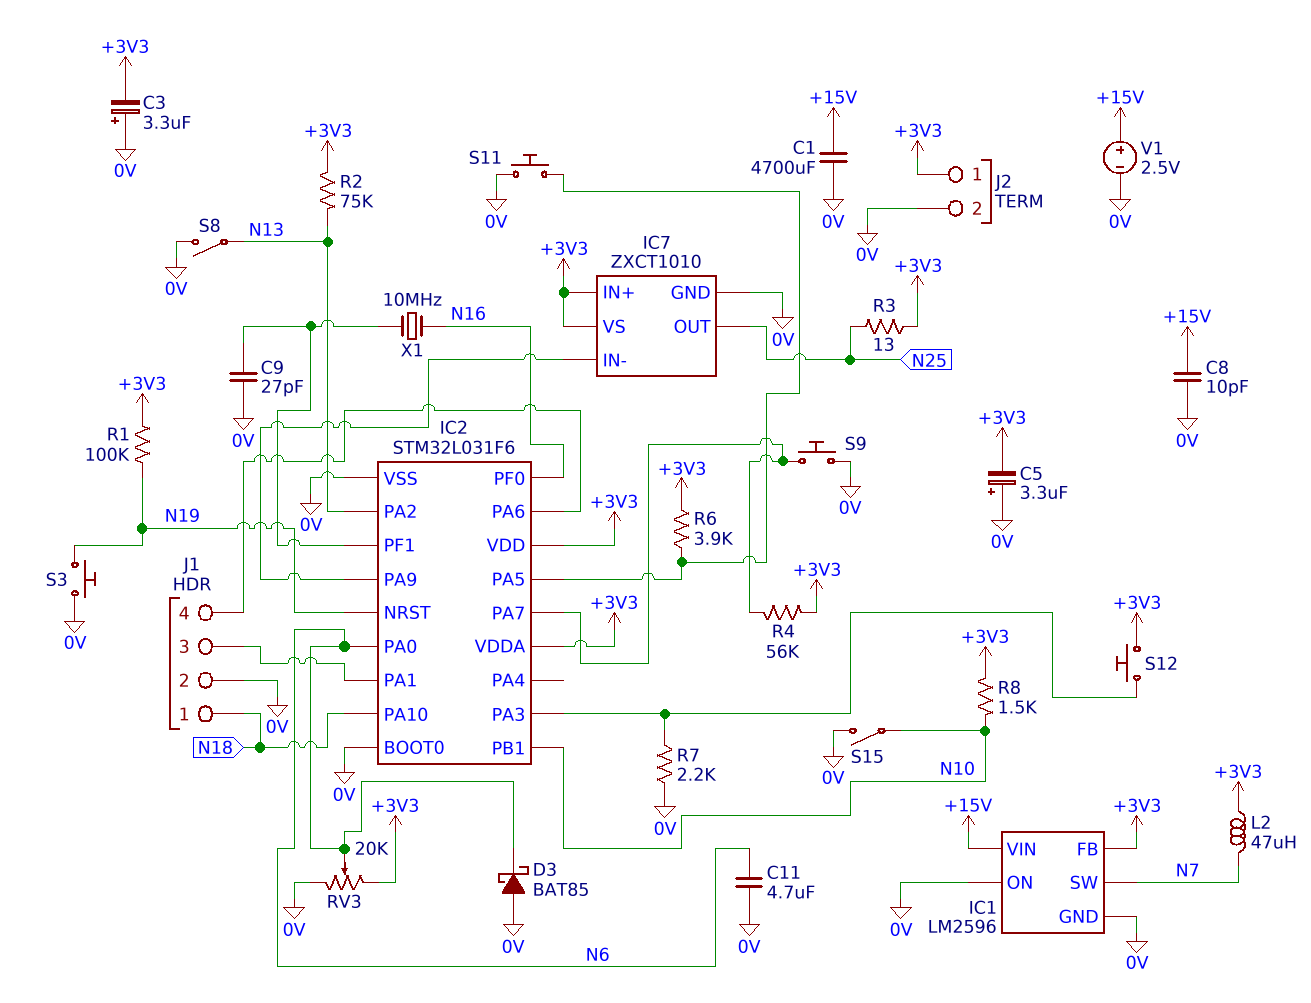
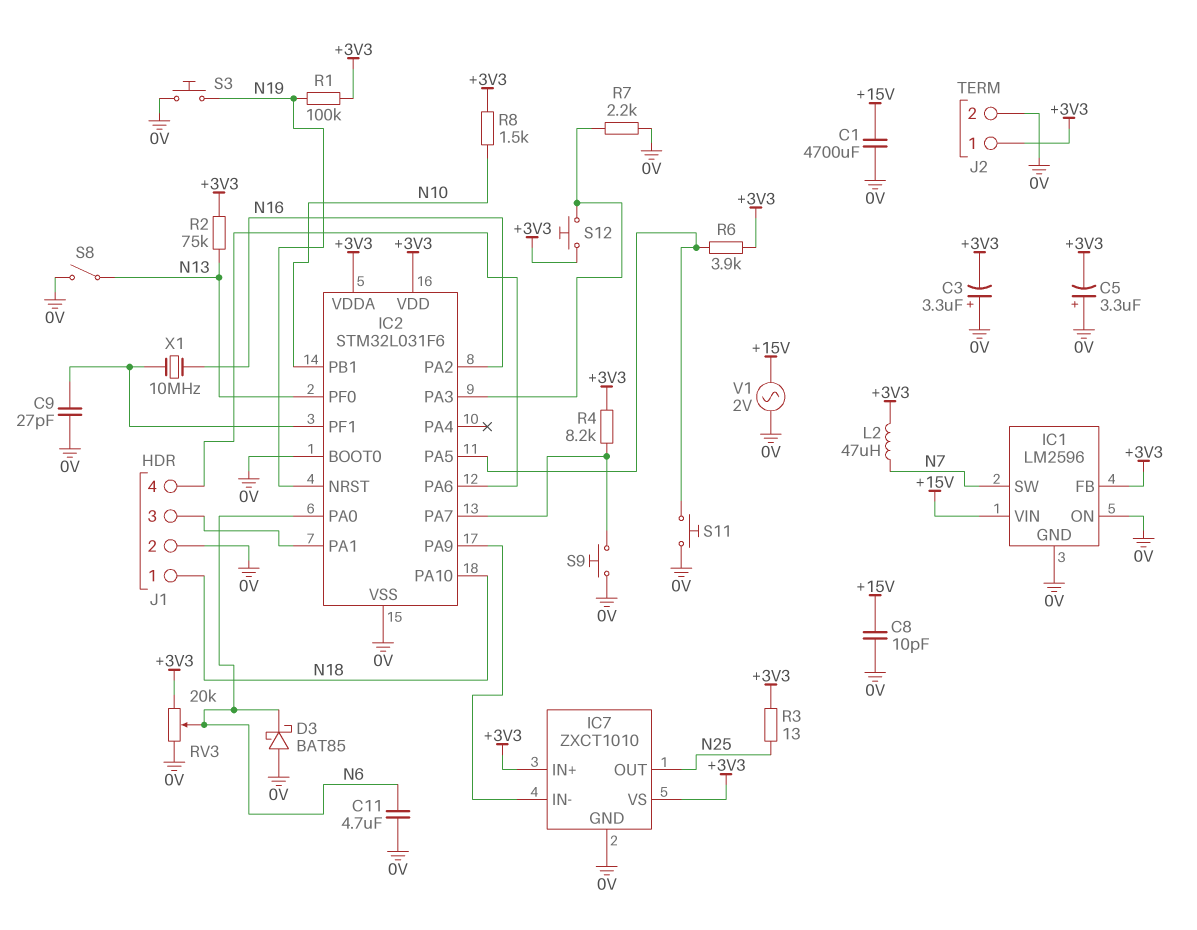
IC2 pin PA2: N13 -> N16
IC2 pin PF0: N16 -> N13
R4: 56k (+3V3, IC2/PA7) -> 8.2k (+3V3, IC2/PA7)
S15: switch (0V, N10) -> none
V1: 2.5V (plus +15V, minus 0V) -> AC 2V (+15V, 0V)

